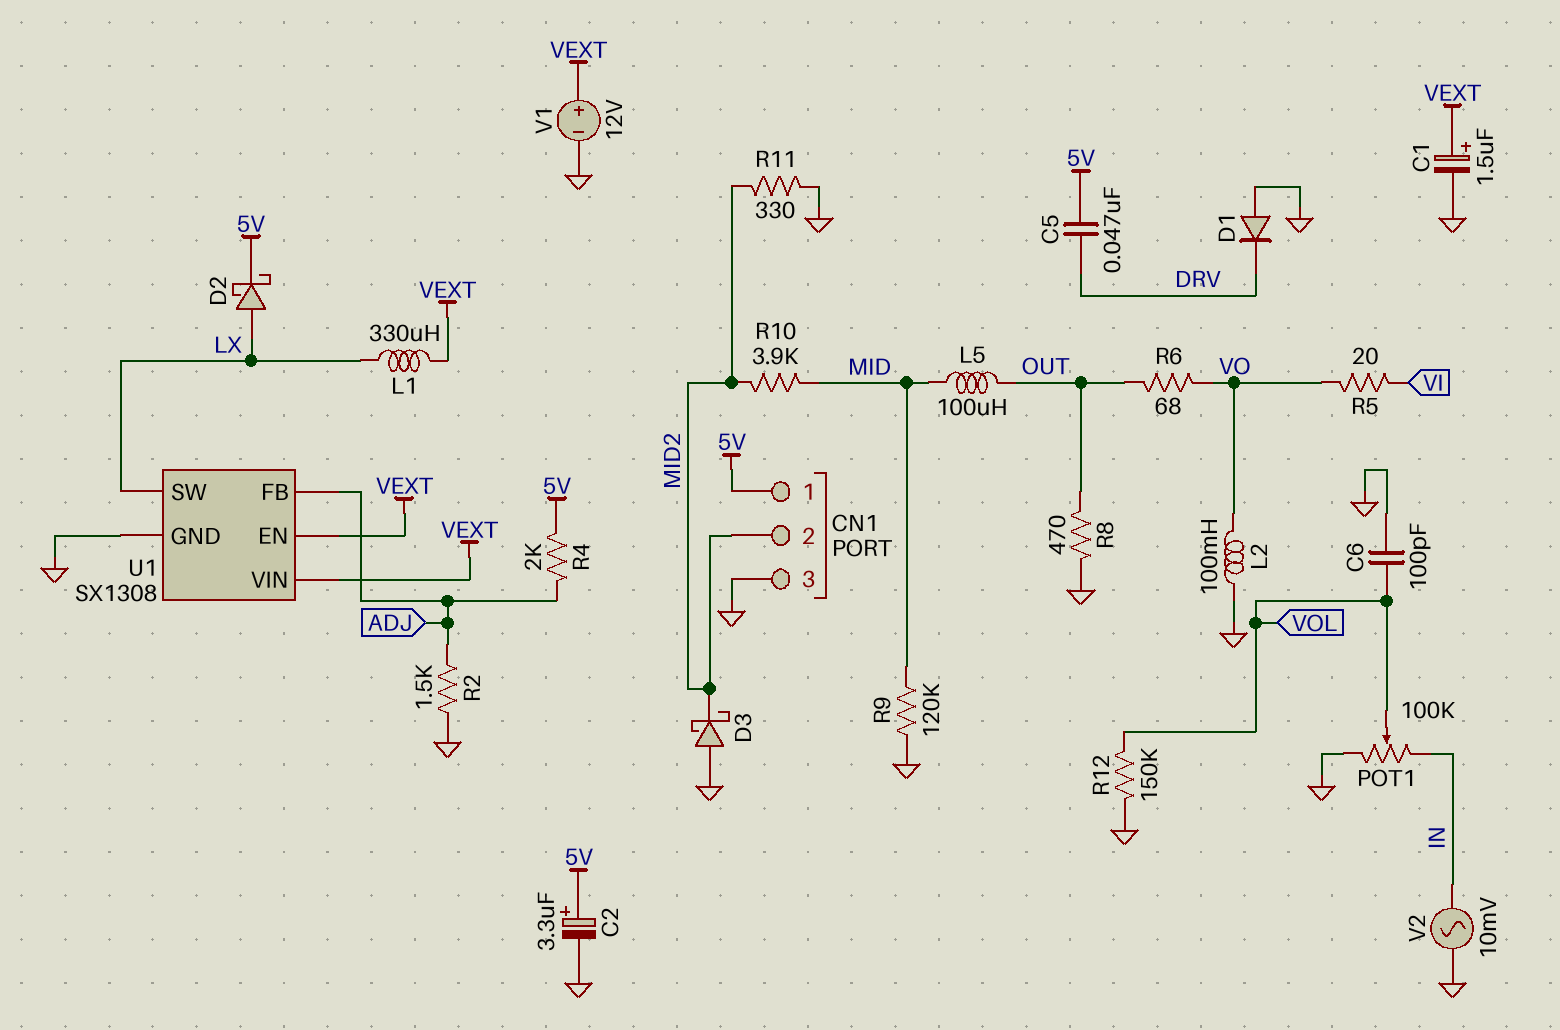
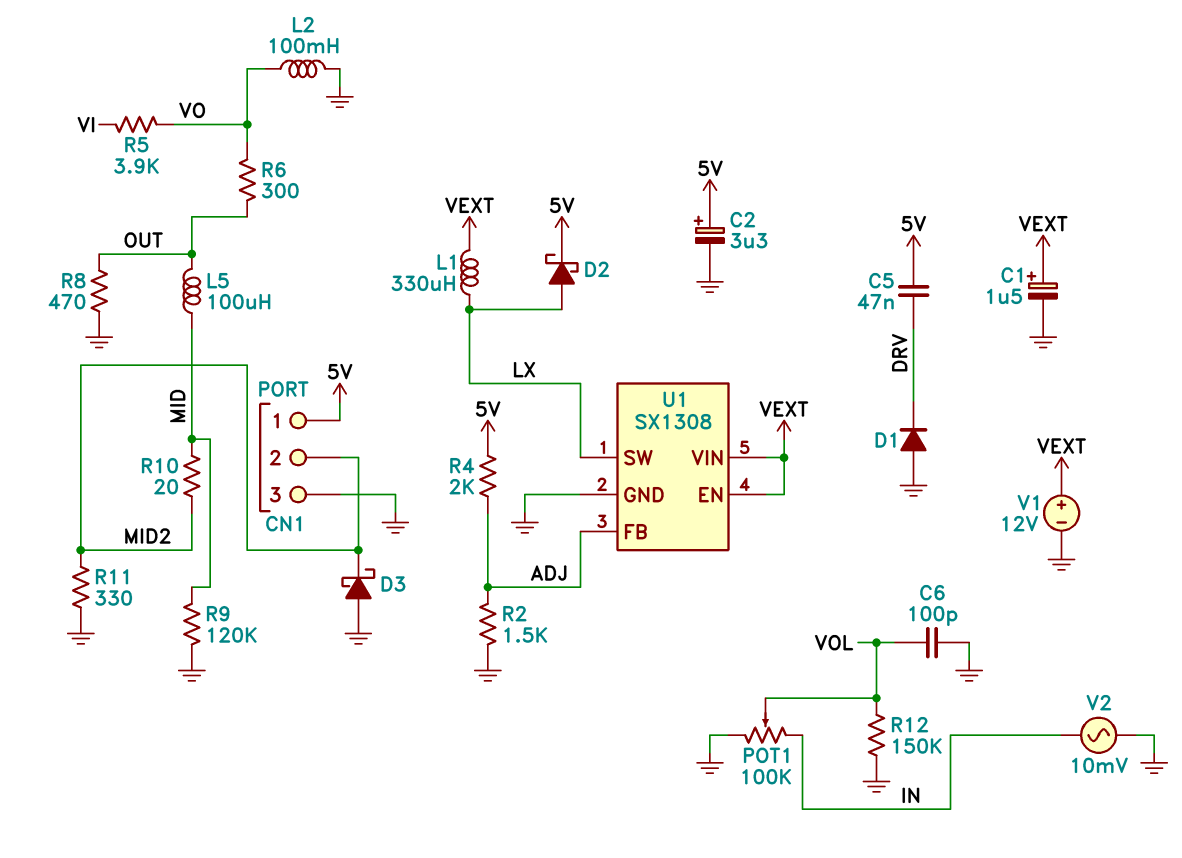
R5: 20 (VI, VO) -> 3.9k (VI, VO)
R6: 68 (OUT, VO) -> 300 (OUT, VO)
R10: 3.9k (MID, MID2) -> 20 (MID, MID2)

